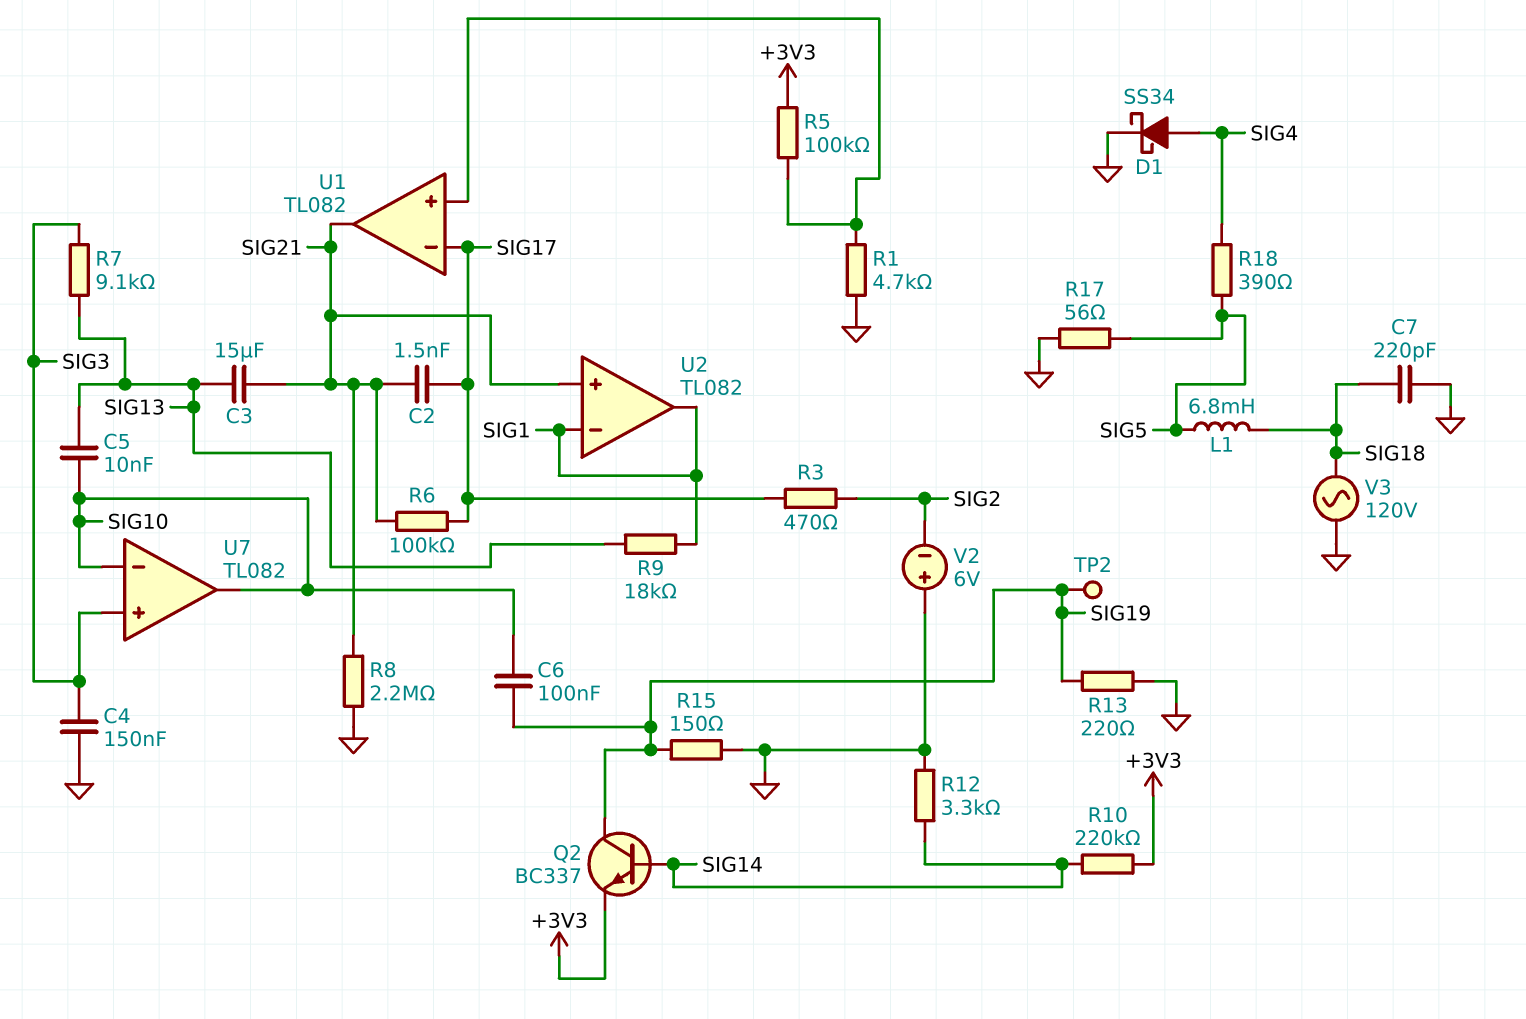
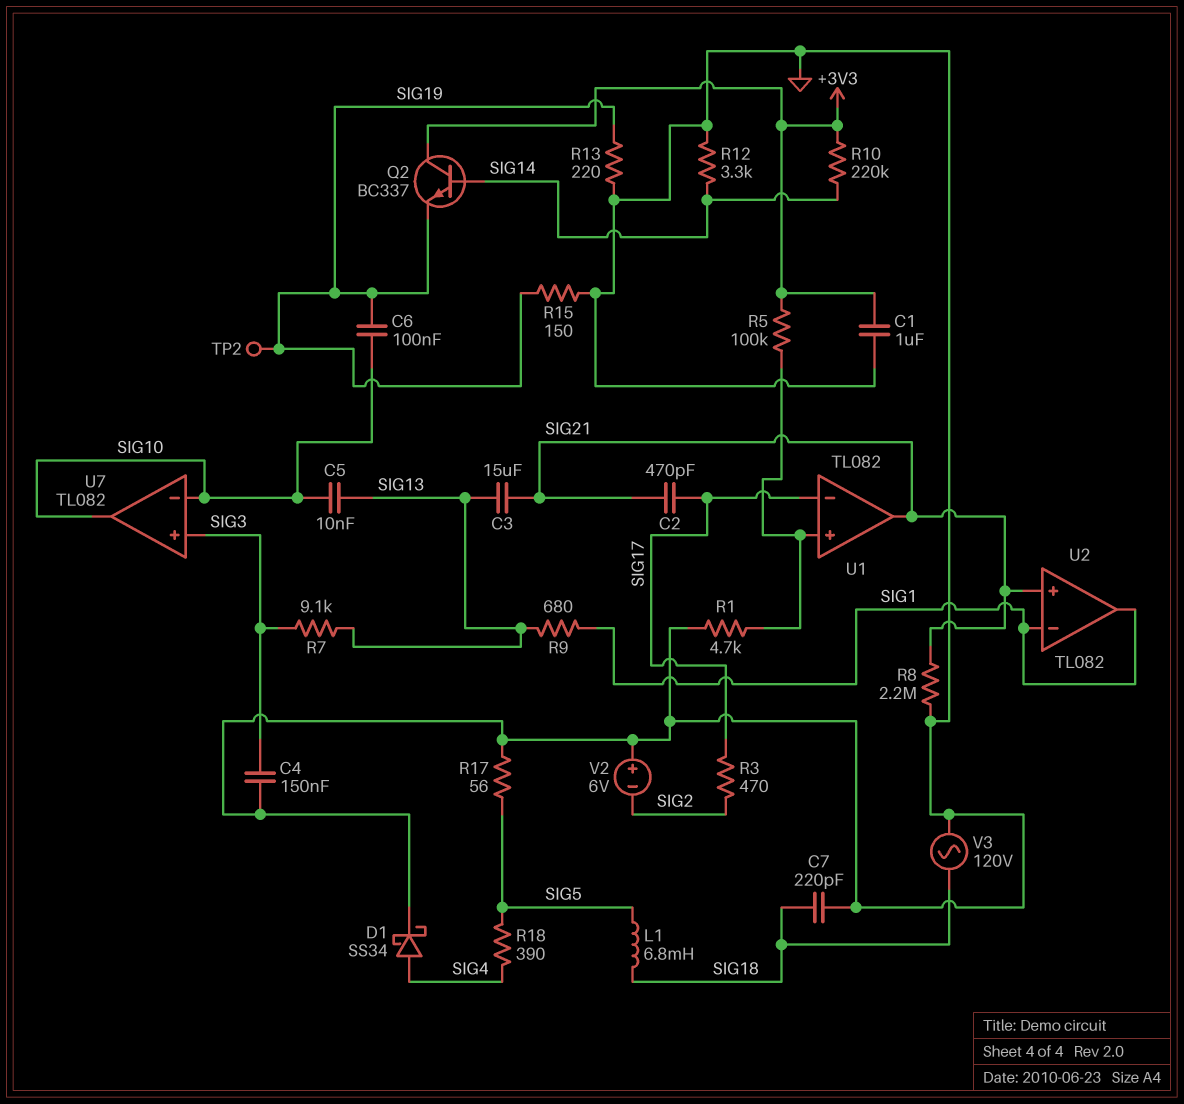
C1: none -> 1uF (+3V3, GND)
C2: 1.5nF (SIG17, SIG21) -> 470pF (SIG17, SIG21)
Q2: NPN BC337 (B SIG14, C SIG19, E +3V3) -> NPN BC337 (B SIG14, C +3V3, E SIG19)
R6: 100k (SIG17, SIG21) -> none
R9: 18k (SIG1, SIG13) -> 680 (SIG1, SIG13)

